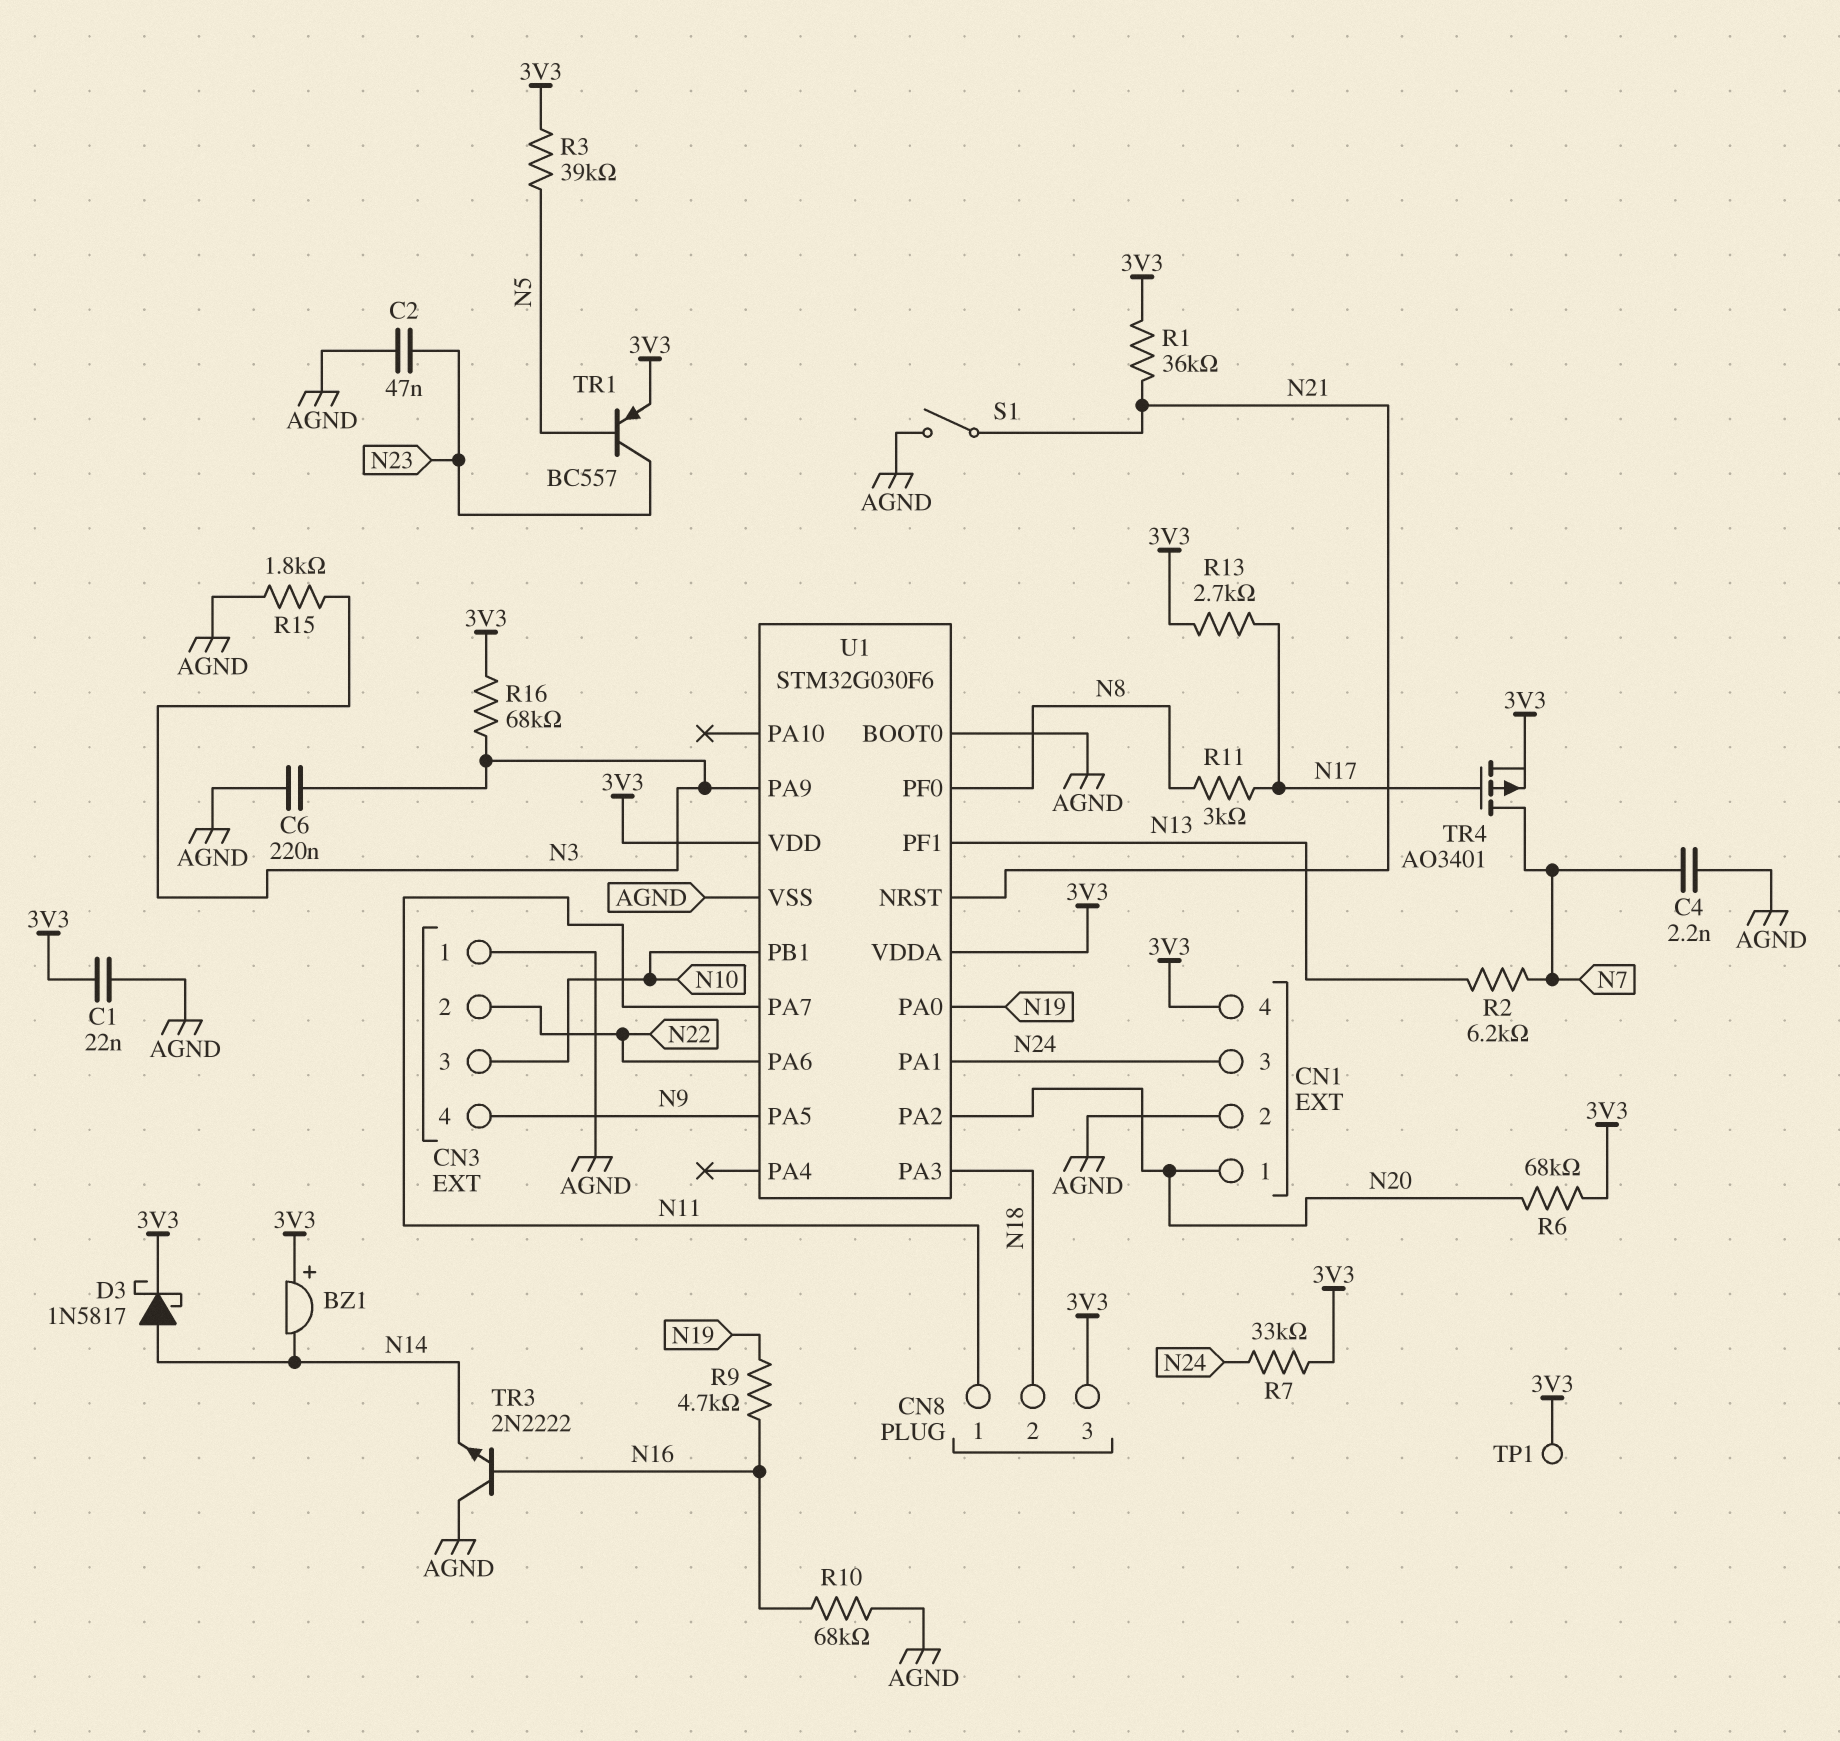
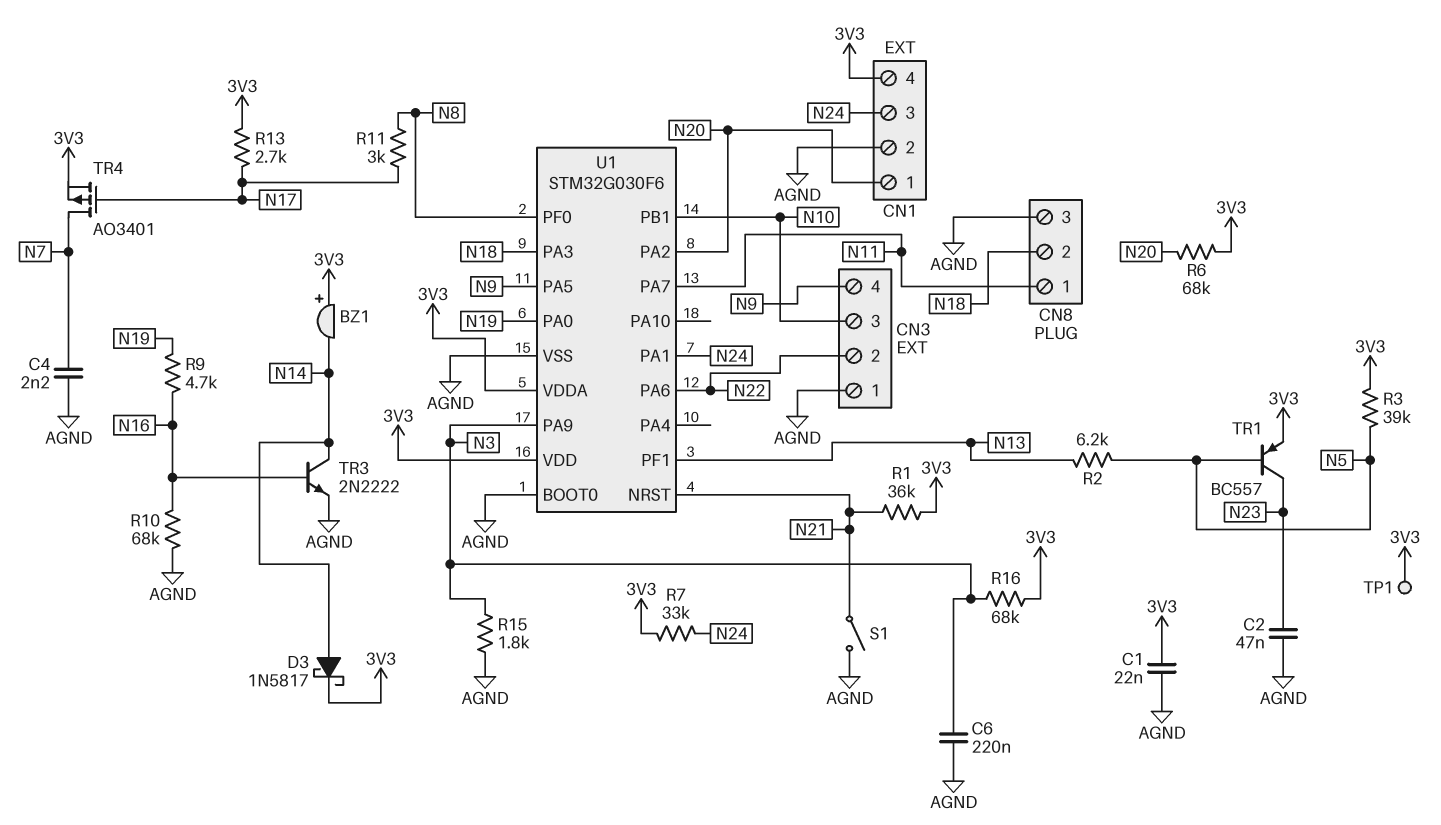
CN8 pin 3: 3V3 -> AGND
R2: 6.2k (N7, N13) -> 6.2k (N5, N13)
TR3: NPN 2N2222 (B N16, C AGND, E N14) -> NPN 2N2222 (B N16, C N14, E AGND)

